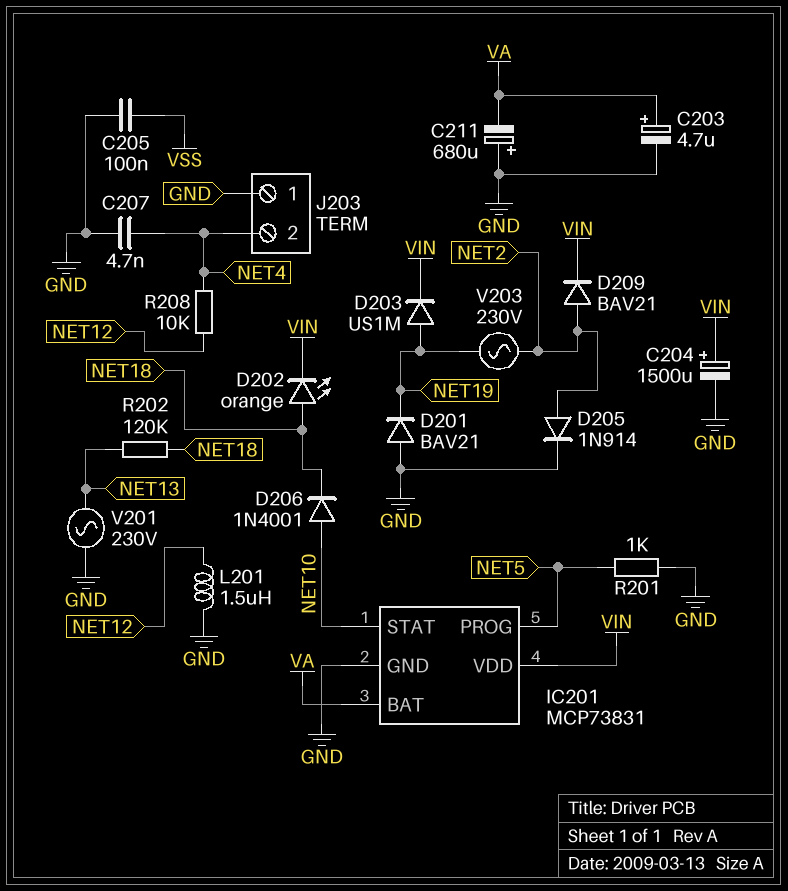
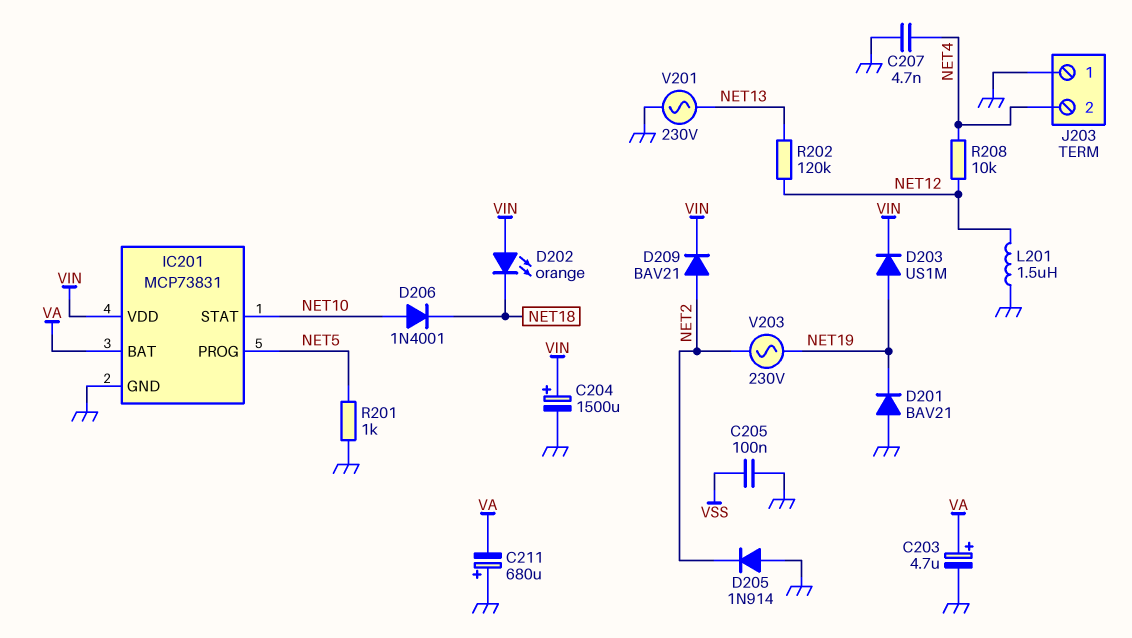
D202: LED orange (A NET18, K VIN) -> LED orange (A VIN, K NET18)
D205: diode 1N914 (A NET2, K GND) -> diode 1N914 (A GND, K NET2)
R202: 120k (NET13, NET18) -> 120k (NET12, NET13)

